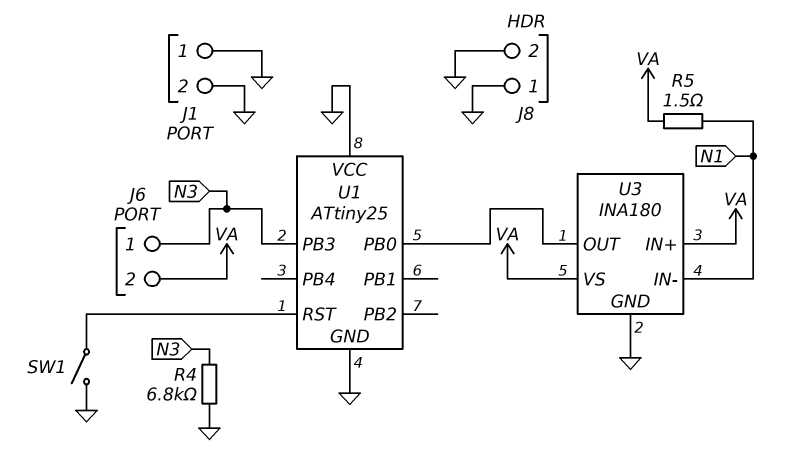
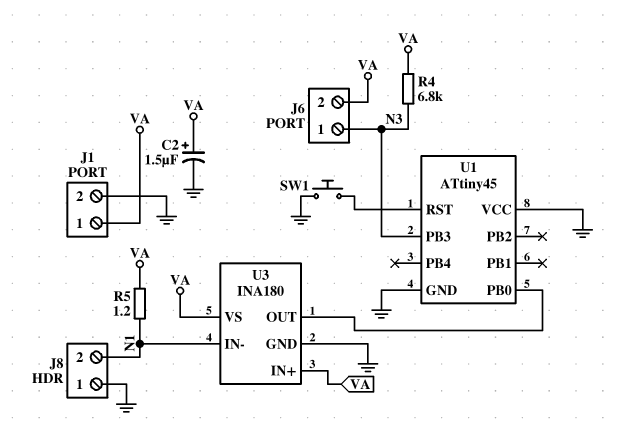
C2: none -> 1.5uF (plus VA, minus GND)
J1 pin 1: GND -> VA
J8 pin 2: GND -> N1
R4: 6.8k (GND, N3) -> 6.8k (N3, VA)
R5: 1.5 (N1, VA) -> 1.2 (N1, VA)
SW1: switch (GND, U1/RST) -> button (GND, U1/RST)
U1: ATtiny25 -> ATtiny45

